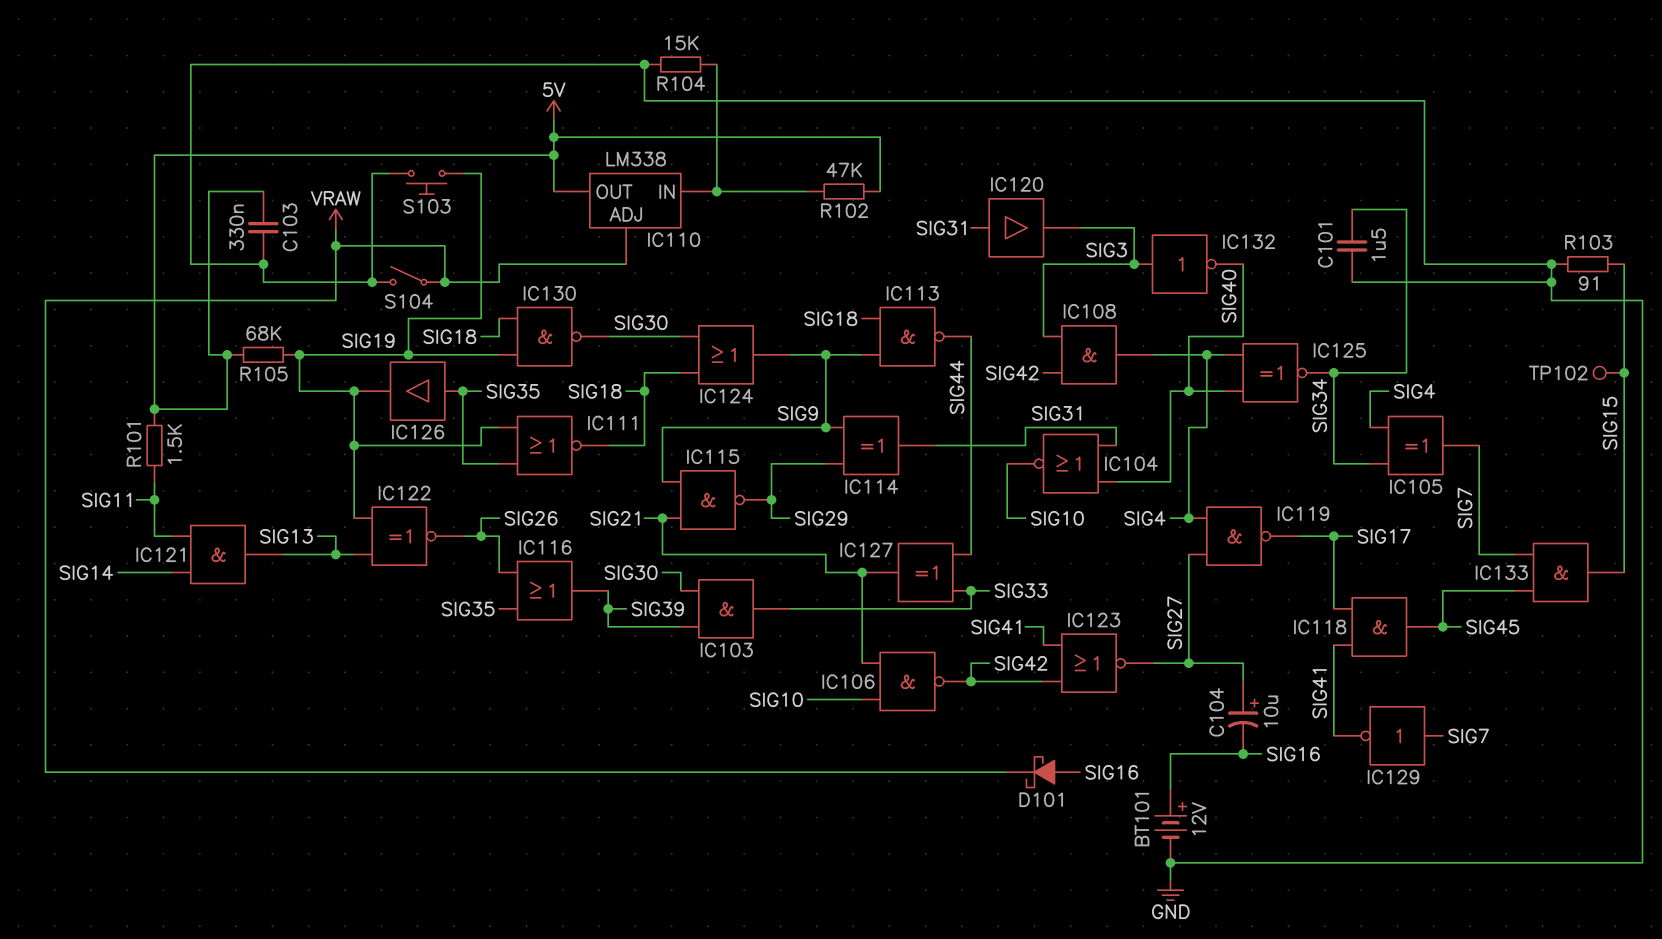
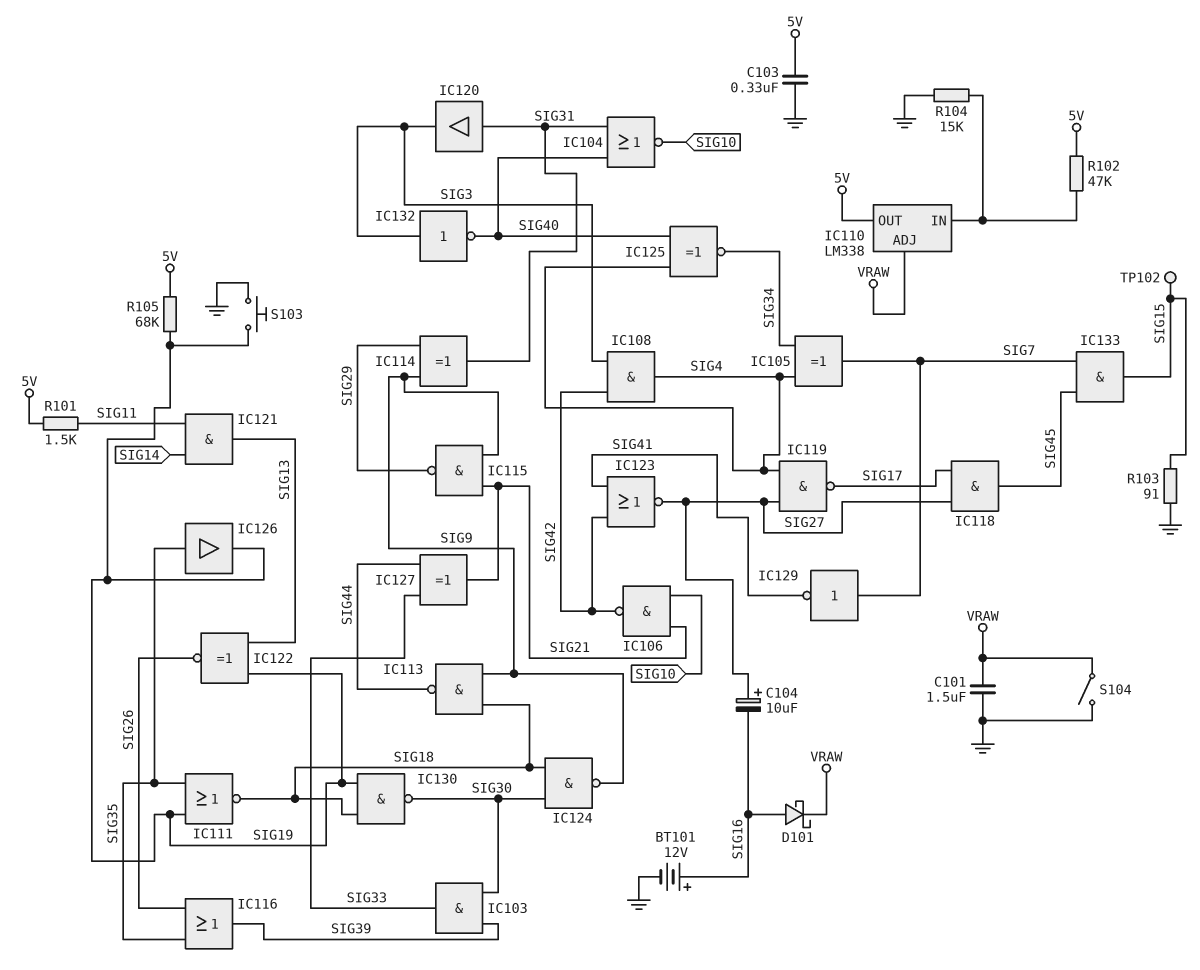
C101: 1.5uF (GND, SIG34) -> 1.5uF (GND, VRAW)
IC118: AND (in SIG17, in SIG41, out SIG45) -> AND (in SIG17, in SIG27, out SIG45)
IC124: OR (in SIG18, in SIG30, out SIG9) -> NAND (in SIG18, in SIG30, out SIG9)

